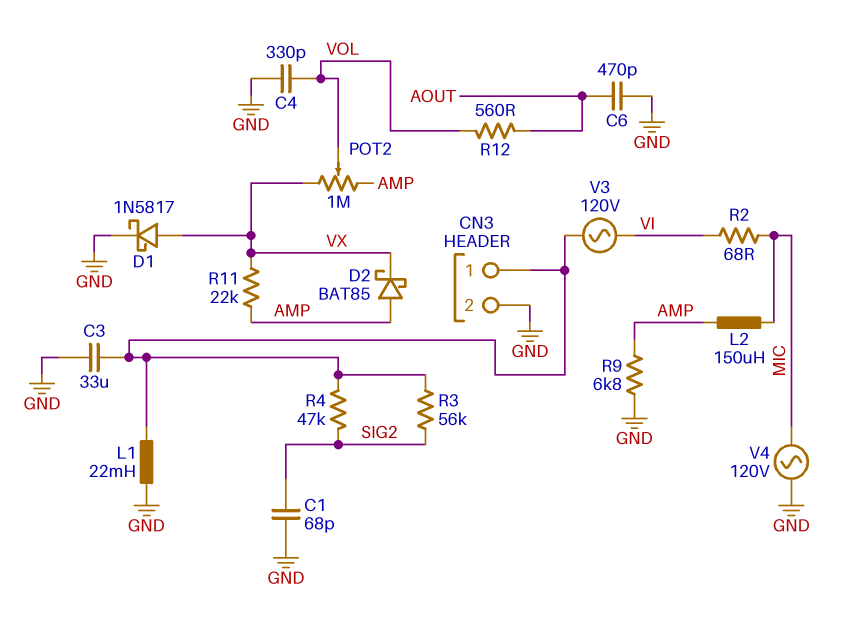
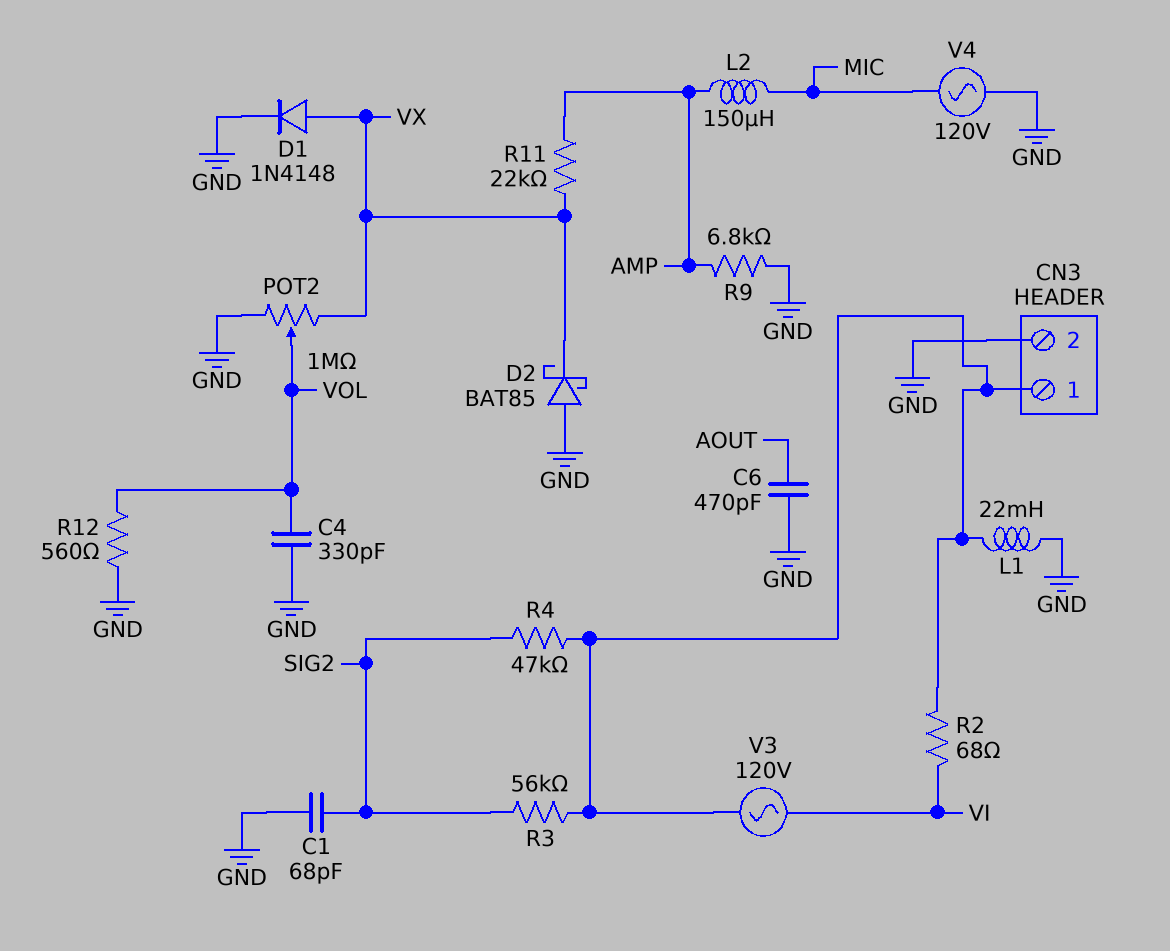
C3: 33uF (CN3/1, GND) -> none
D1: schottky 1N5817 (A VX, K GND) -> diode 1N4148 (A VX, K GND)
D2: schottky BAT85 (A AMP, K VX) -> schottky BAT85 (A GND, K VX)
POT2: 1M (AMP, VX, wiper VOL) -> 1M (GND, VX, wiper VOL)
R2: 68 (MIC, VI) -> 68 (CN3/1, VI)
R12: 560 (AOUT, VOL) -> 560 (GND, VOL)

